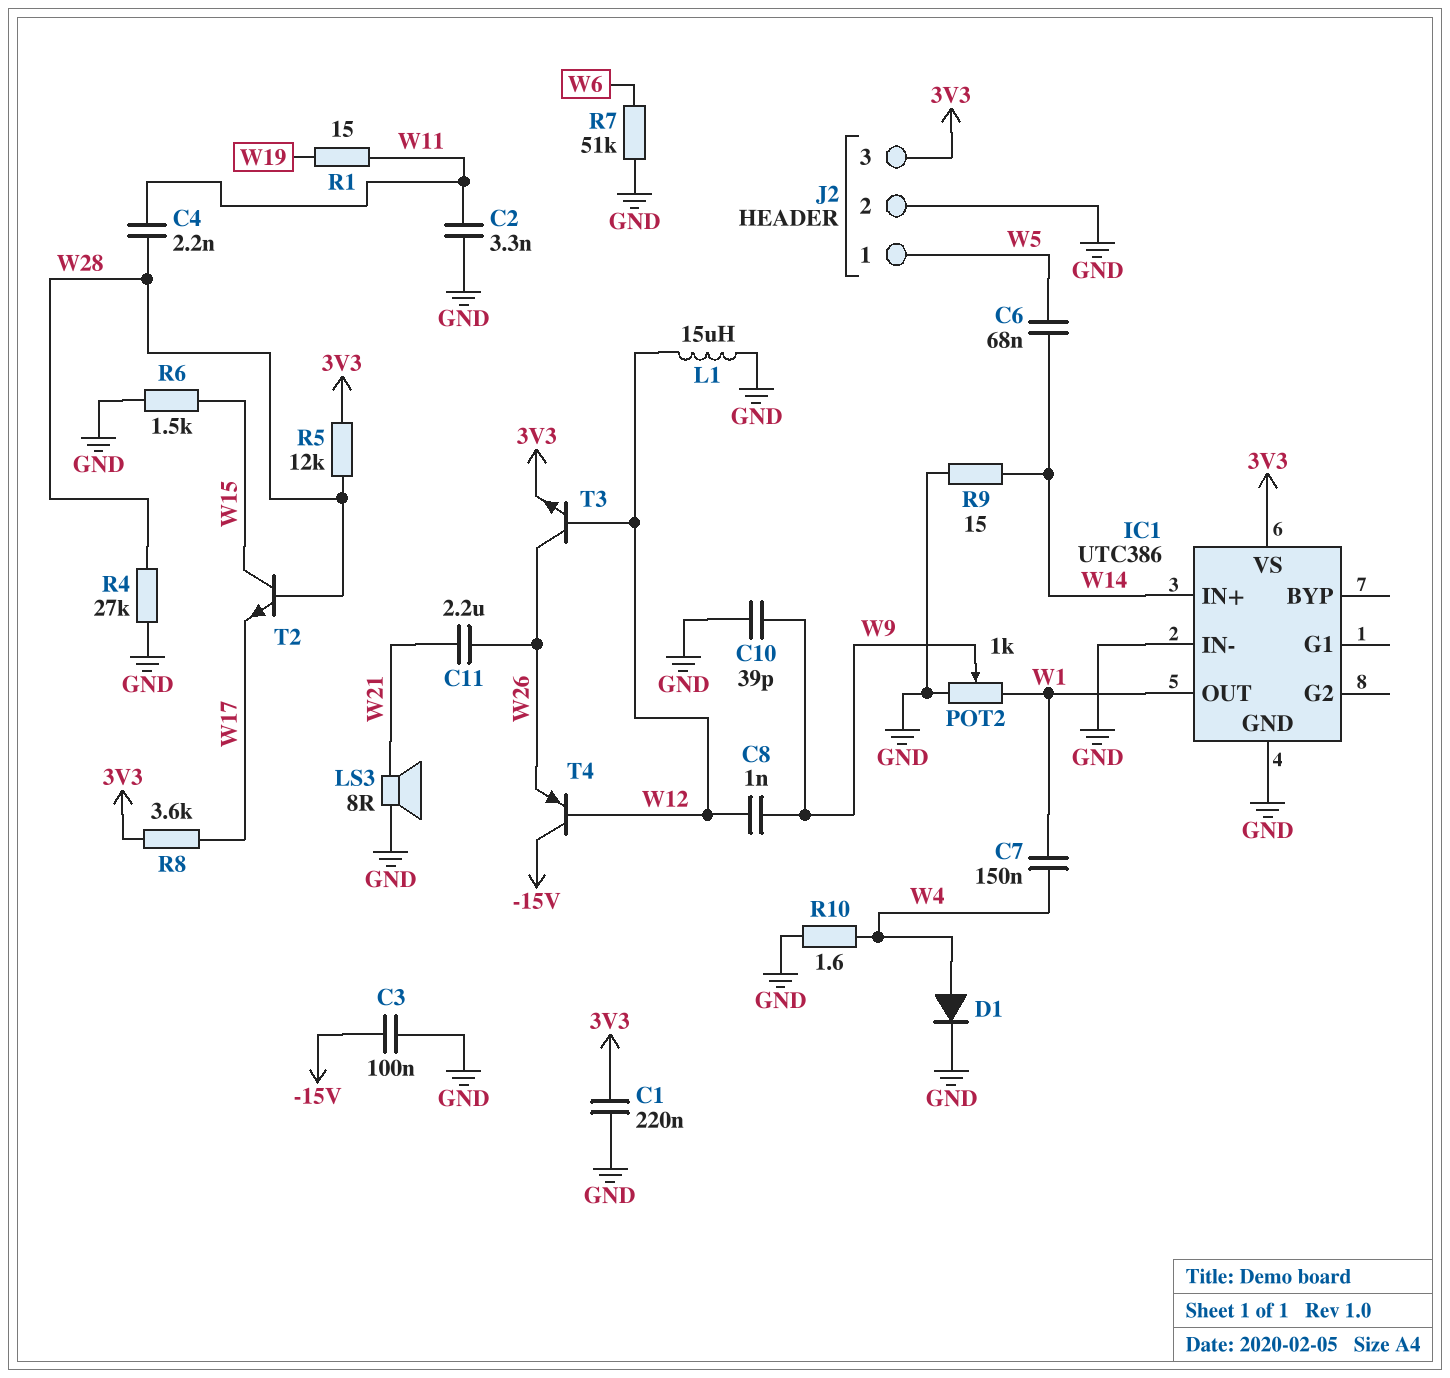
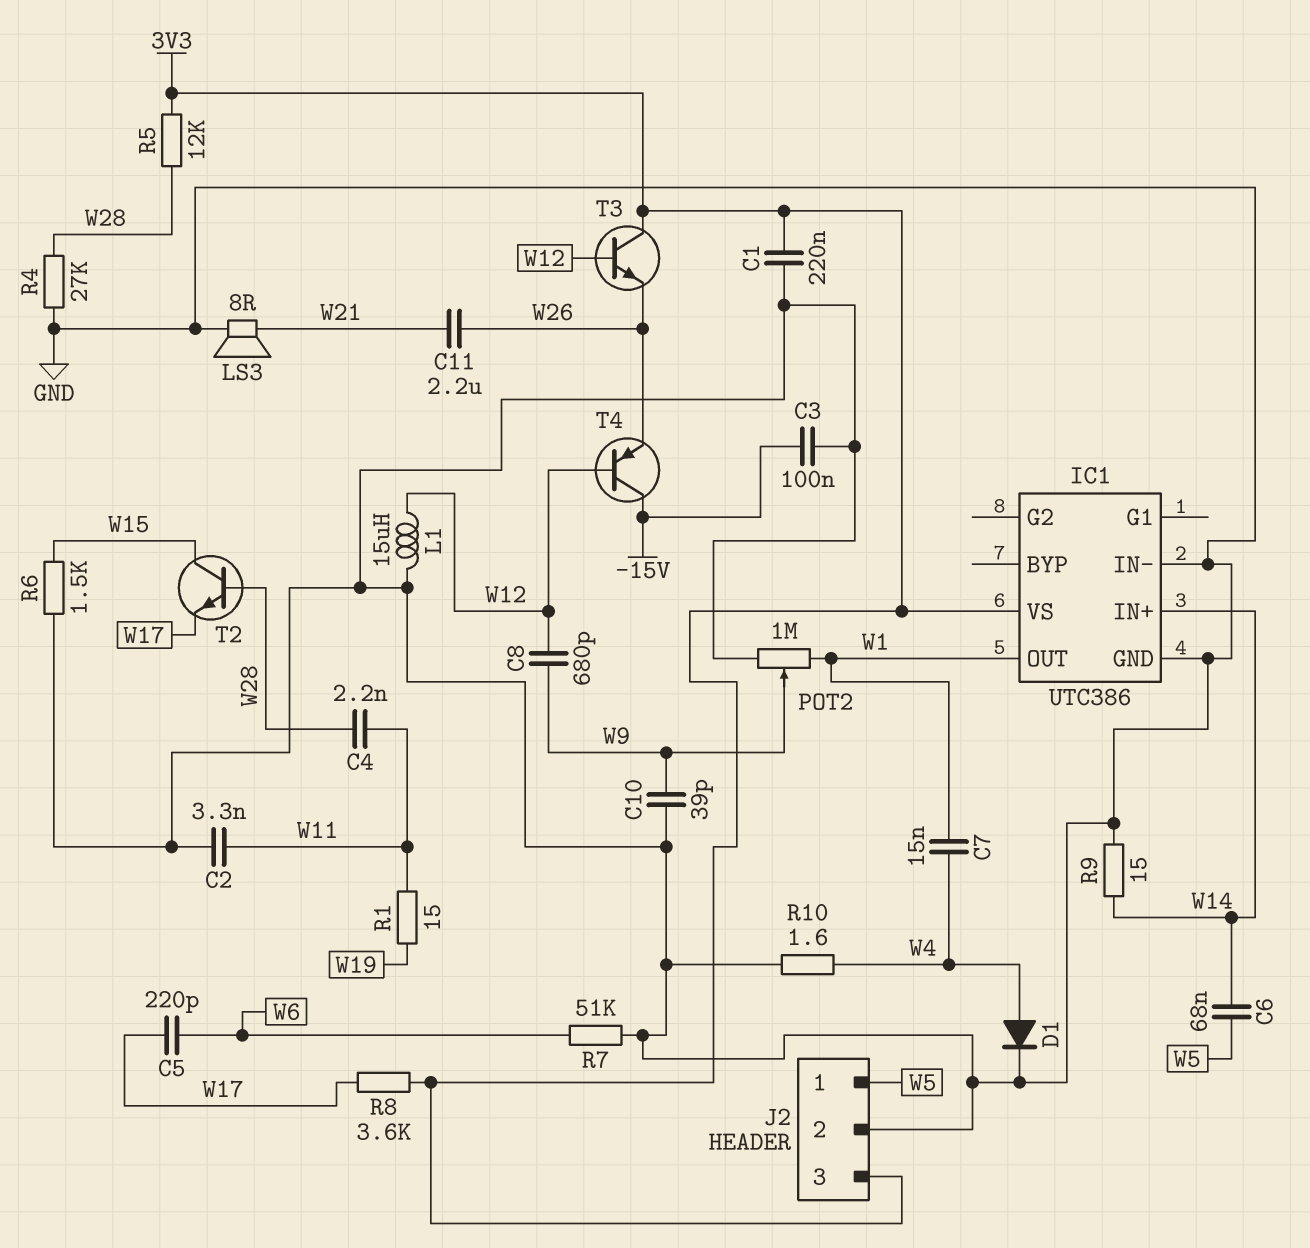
C5: none -> 220pF (W6, W17)
C7: 150nF (W1, W4) -> 15nF (W1, W4)
C8: 1nF (W9, W12) -> 680pF (W9, W12)
POT2: 1k (GND, W1, wiper W9) -> 1M (GND, W1, wiper W9)
T3: NPN (B W12, C W26, E 3V3) -> NPN (B W12, C 3V3, E W26)

